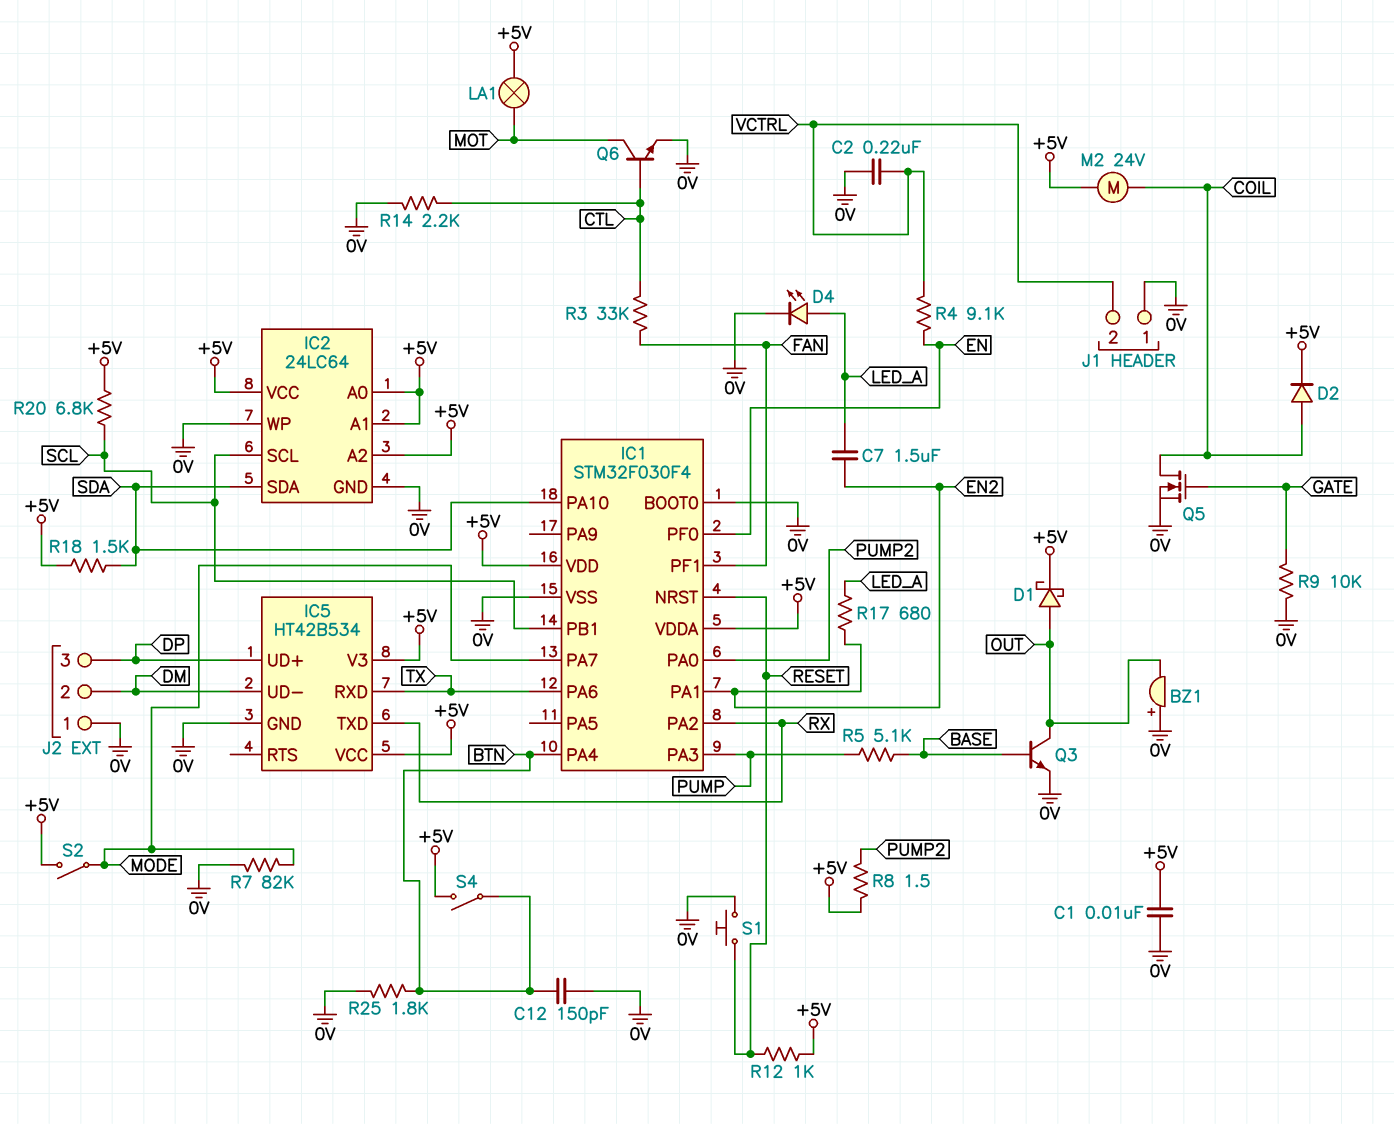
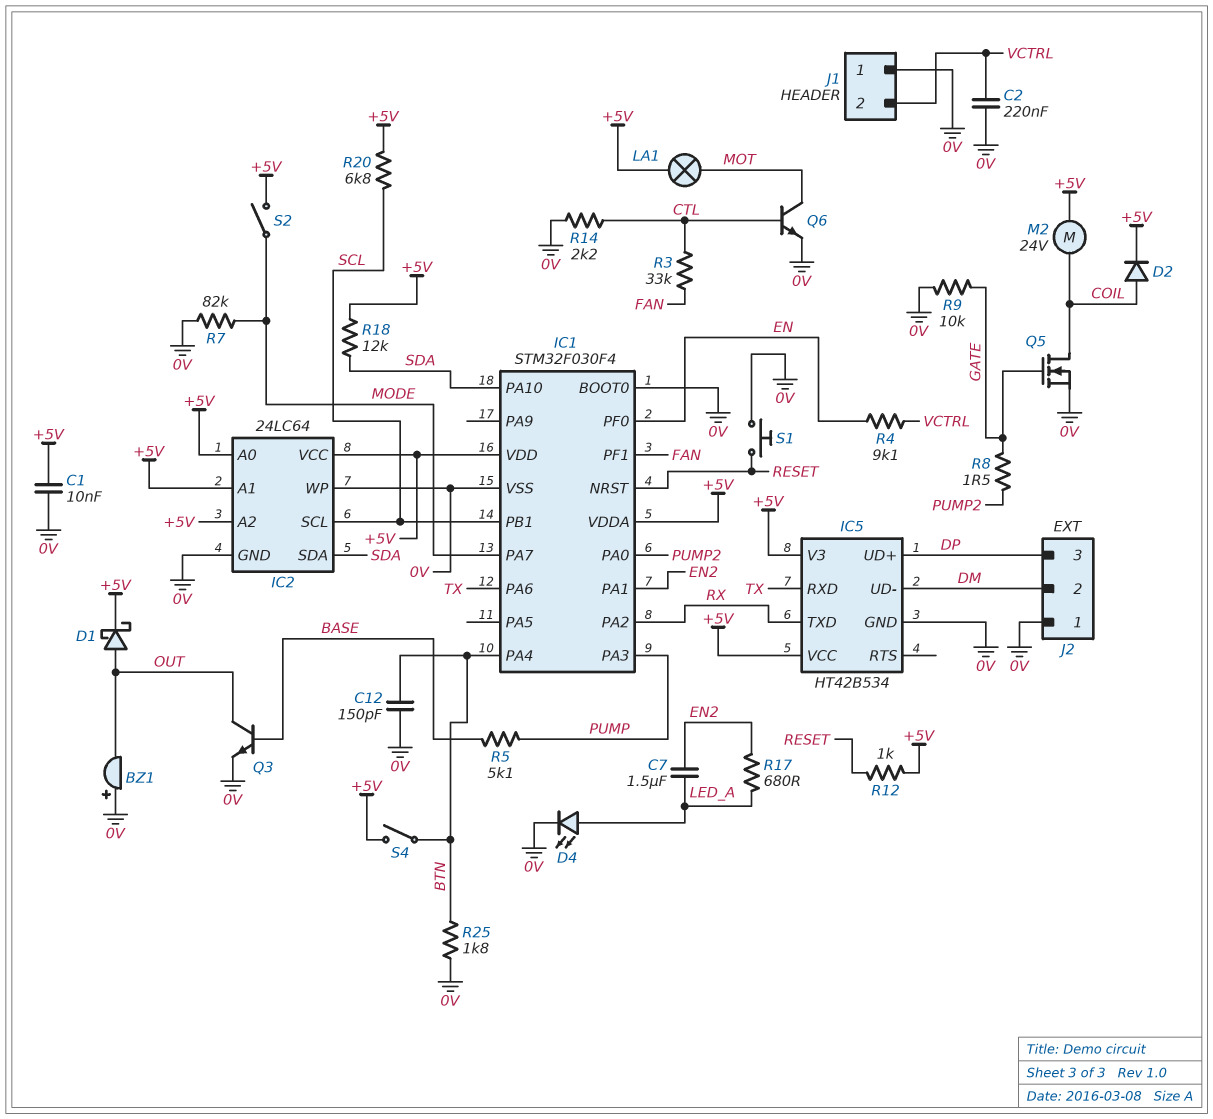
R8: 1.5 (+5V, PUMP2) -> 1.5 (GATE, PUMP2)
R18: 1.5k (+5V, SDA) -> 12k (+5V, SDA)

